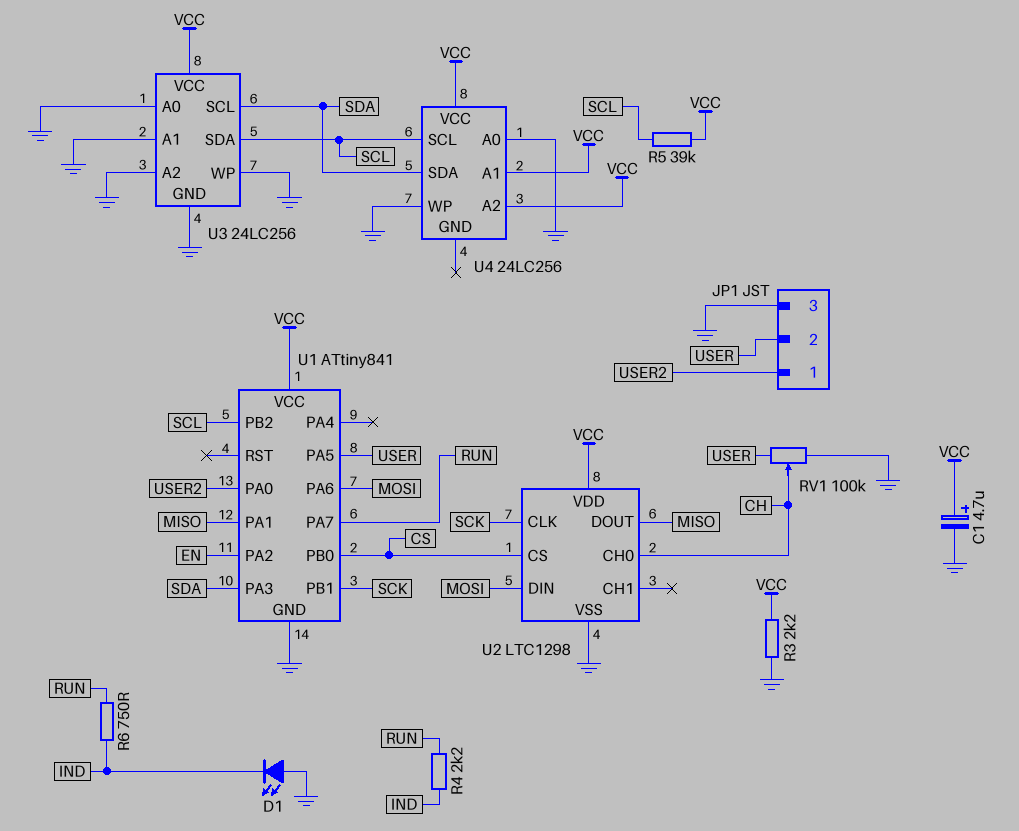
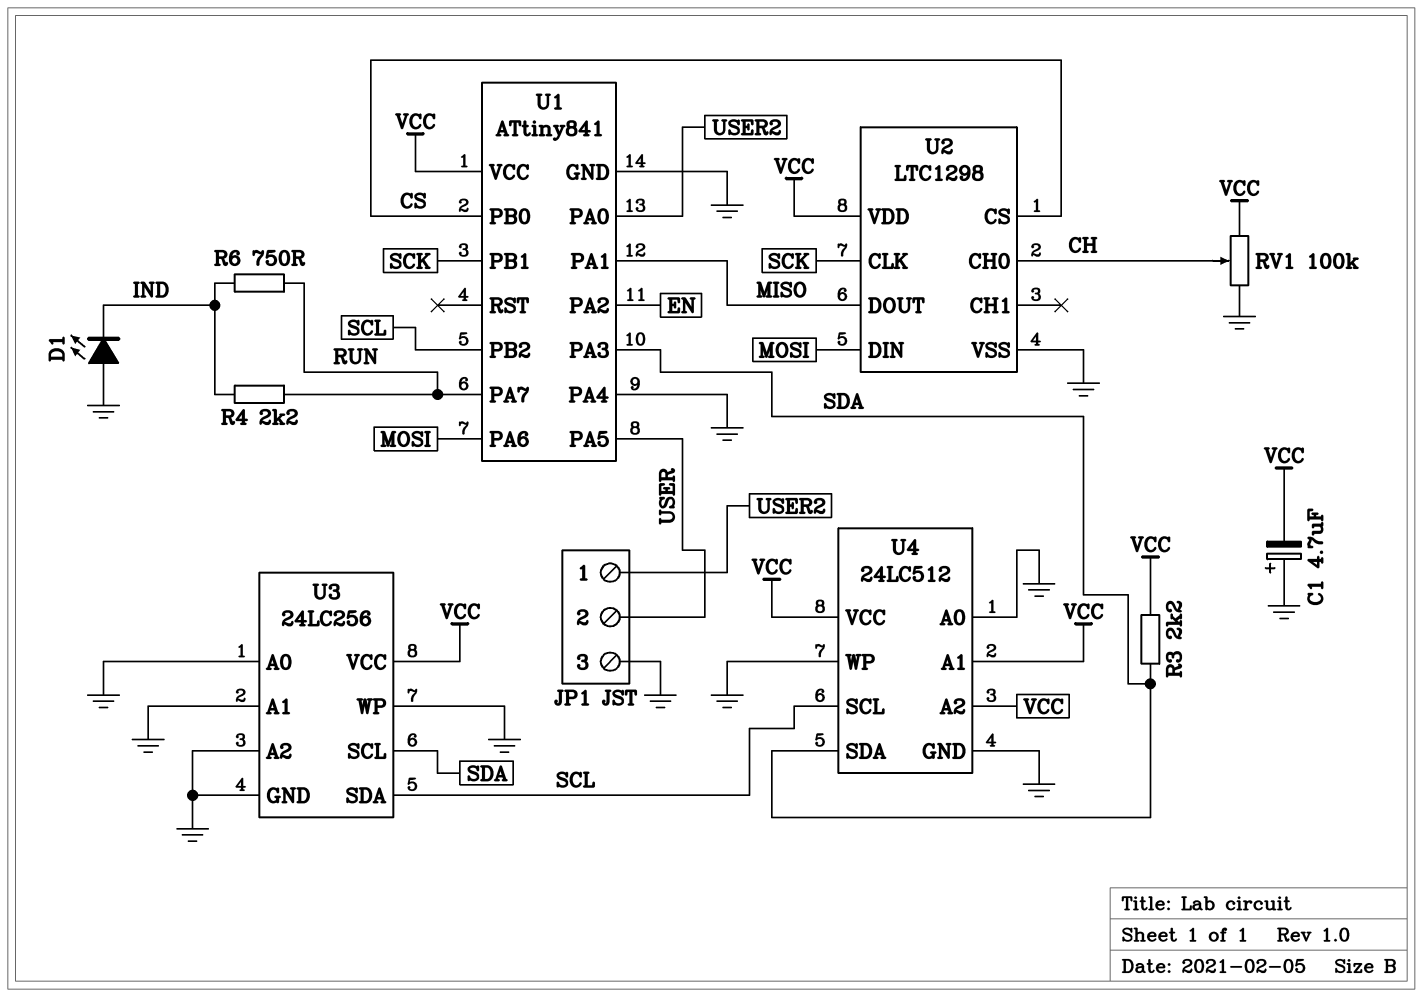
C1: 4.7uF (plus VCC, minus GND) -> 4.7uF (plus GND, minus VCC)
R3: 2.2k (GND, VCC) -> 2.2k (SDA, VCC)
R5: 39k (SCL, VCC) -> none
RV1: 100k (GND, USER, wiper CH) -> 100k (GND, VCC, wiper CH)
U1 pin PA4: none -> GND
U4: 24LC256 -> 24LC512
U4 pin GND: none -> GND

